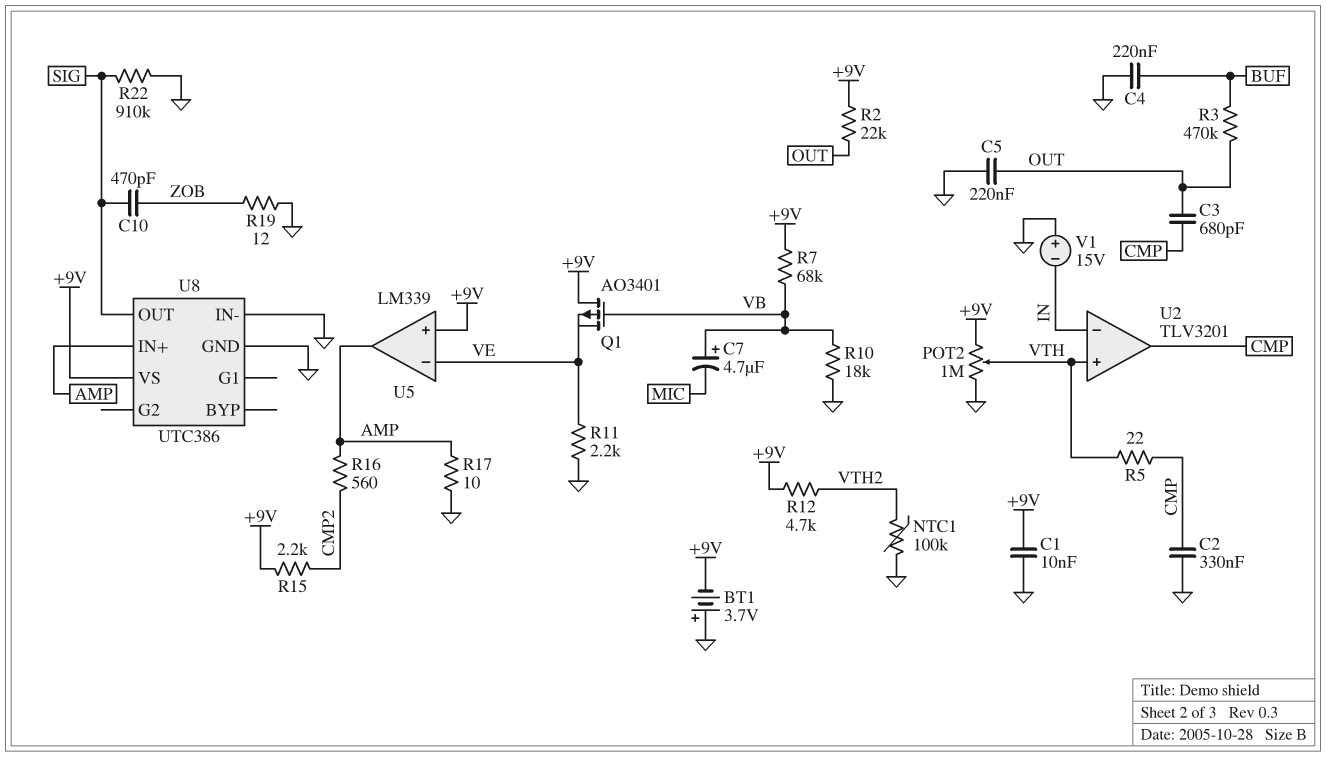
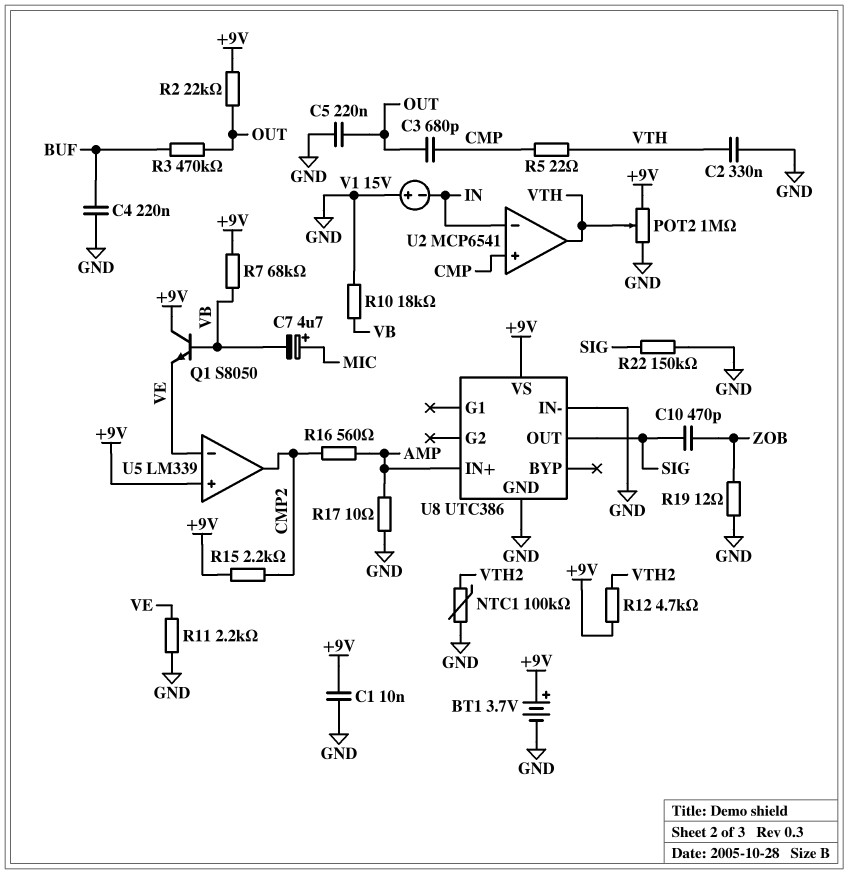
BT1: 3.7V (plus GND, minus +9V) -> 3.7V (plus +9V, minus GND)
C2: 330nF (CMP, GND) -> 330nF (GND, VTH)
C7: 4.7uF (plus VB, minus MIC) -> 4.7uF (plus MIC, minus VB)
Q1: PMOS AO3401 (G VB, D +9V, S VE) -> NPN S8050 (B VB, C +9V, E VE)
R22: 910k (GND, SIG) -> 150k (GND, SIG)
U2: TLV3201 -> MCP6541
U2 pin in+: VTH -> CMP
U2 pin out: CMP -> VTH
U5 pin out: AMP -> CMP2

